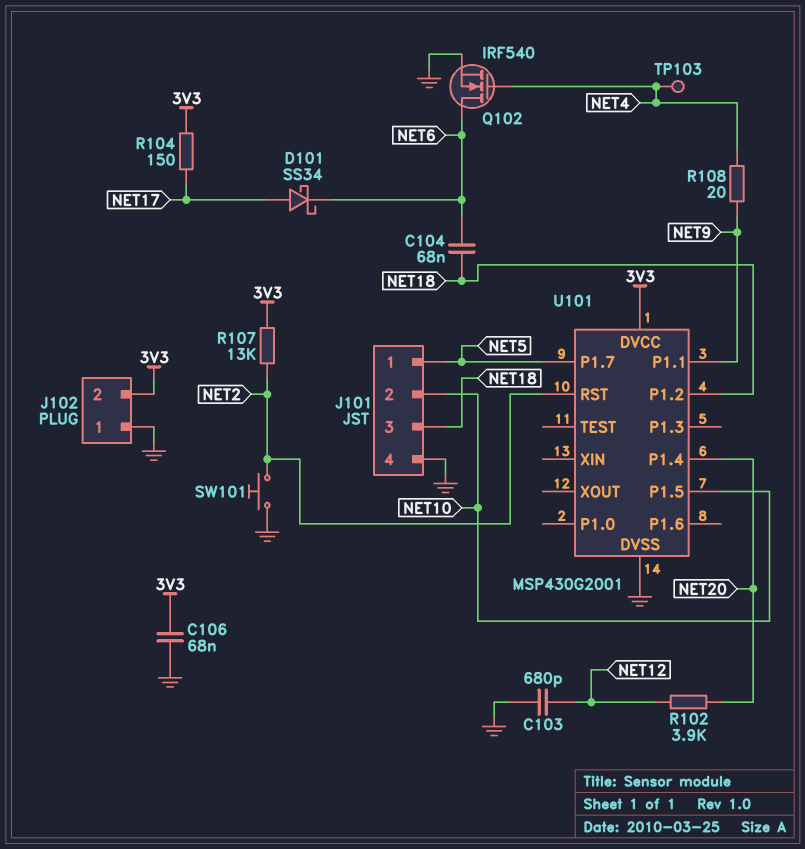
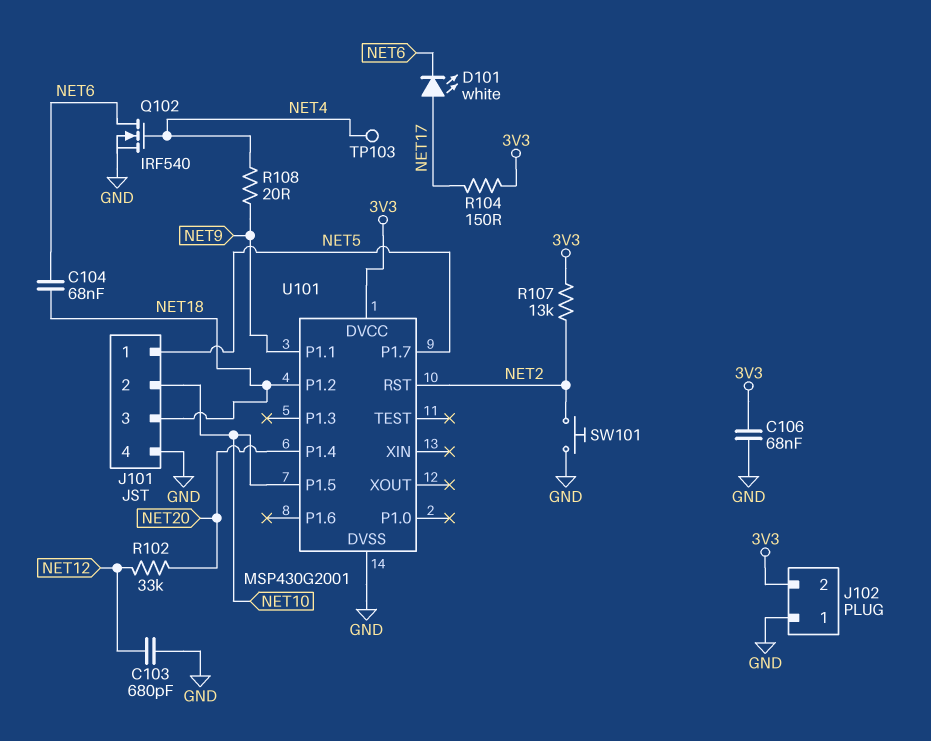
D101: schottky SS34 (A NET17, K NET6) -> LED white (A NET17, K NET6)
R102: 3.9k (NET12, NET20) -> 33k (NET12, NET20)

